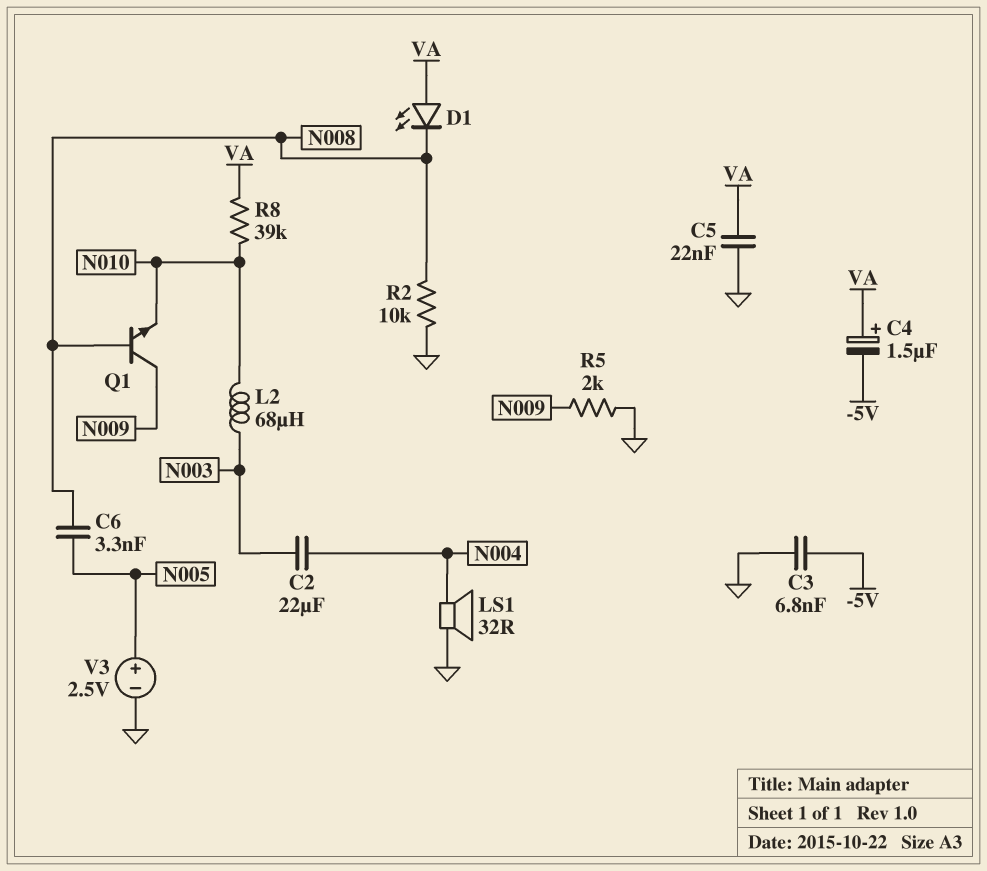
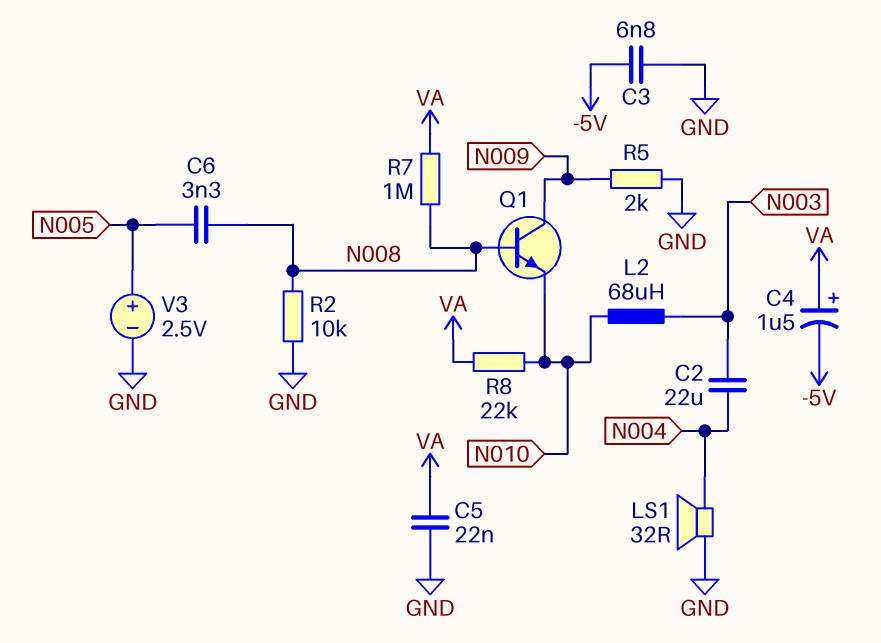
D1: LED (A VA, K N008) -> none
R7: none -> 1M (N008, VA)
R8: 39k (N010, VA) -> 22k (N010, VA)

